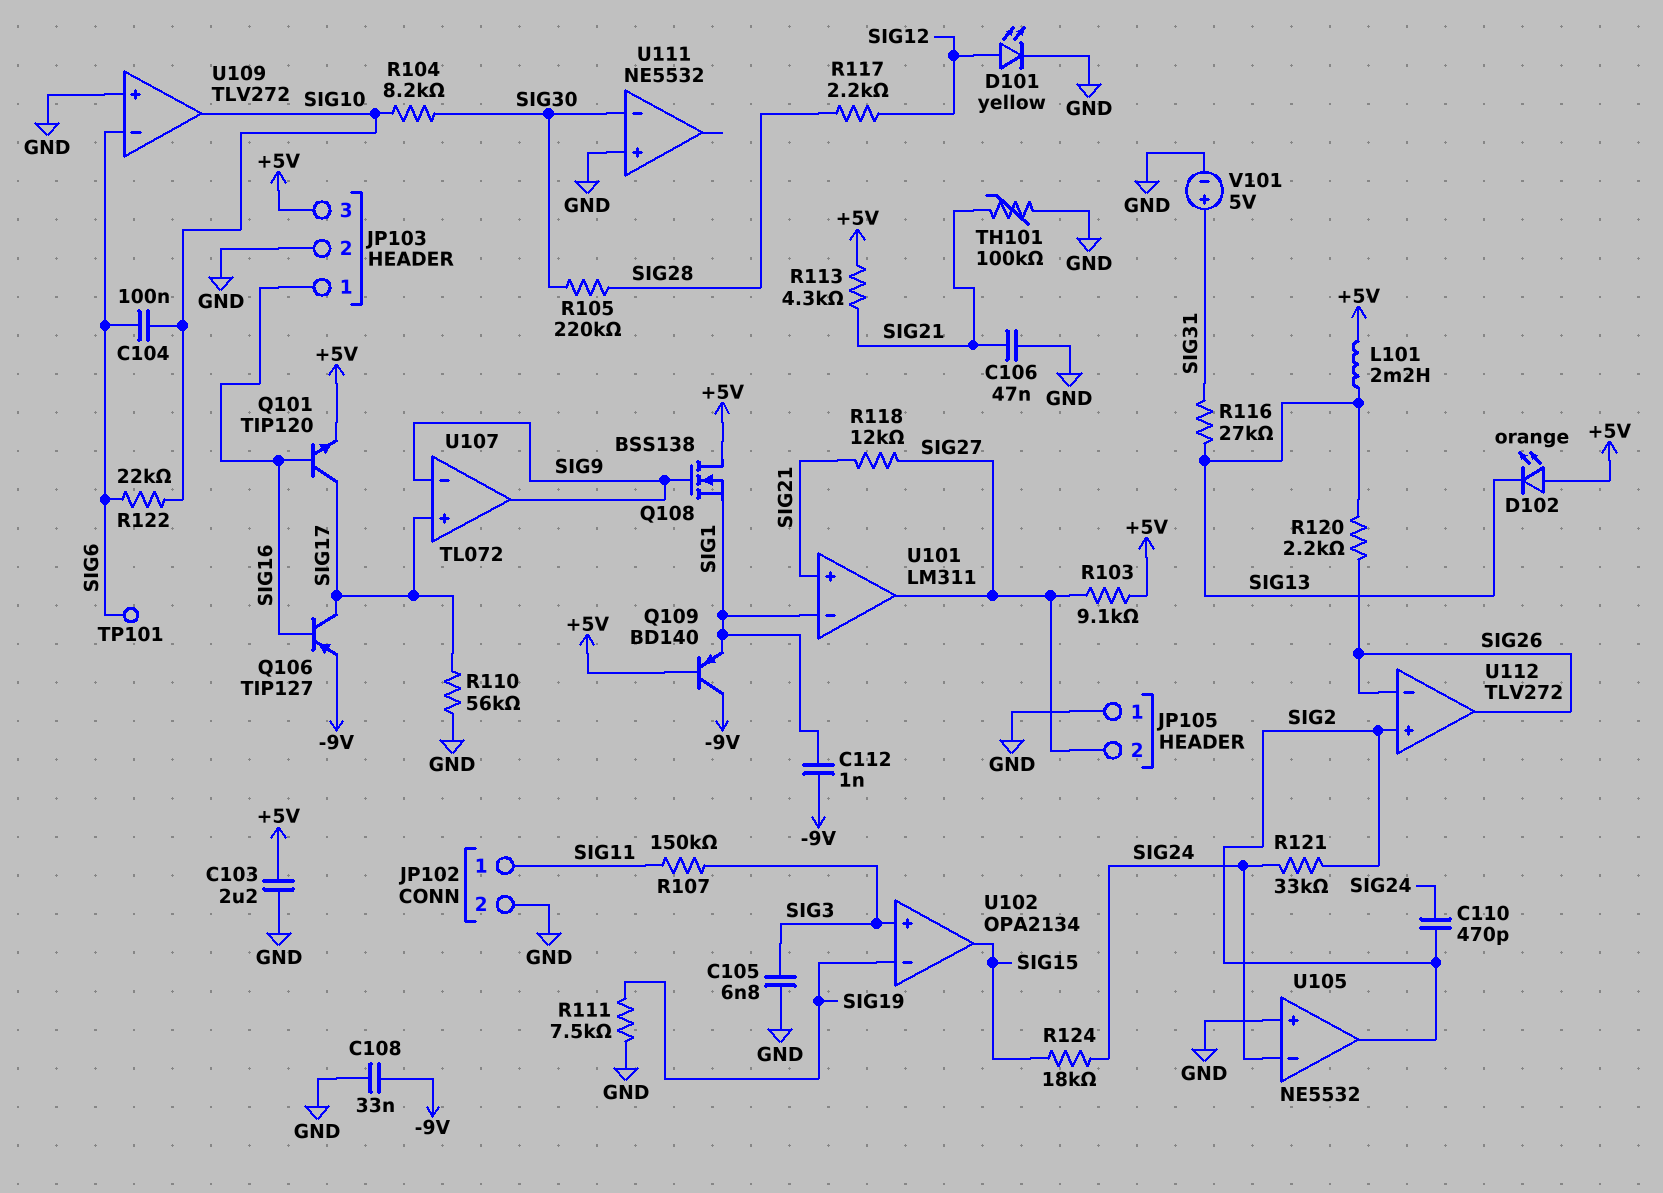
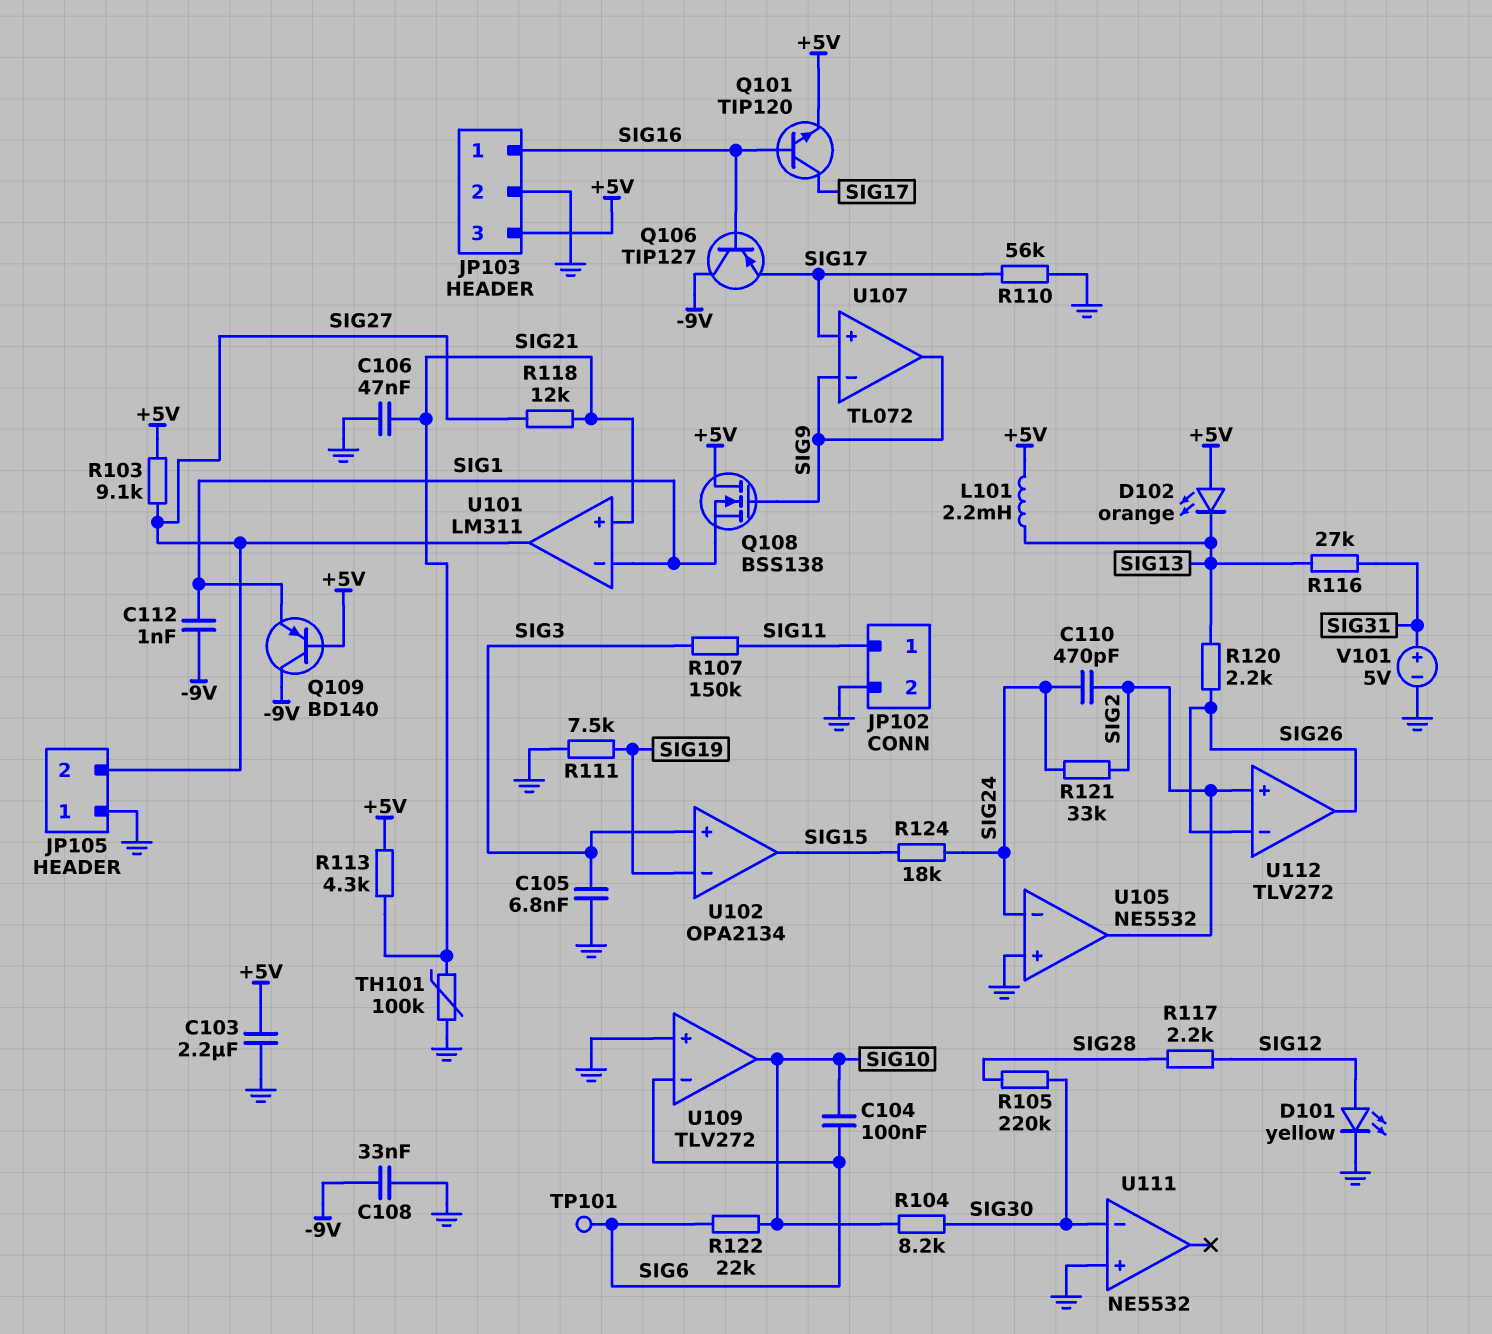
Q106: PNP TIP127 (B SIG16, C SIG17, E -9V) -> PNP TIP127 (B SIG16, C -9V, E SIG17)

